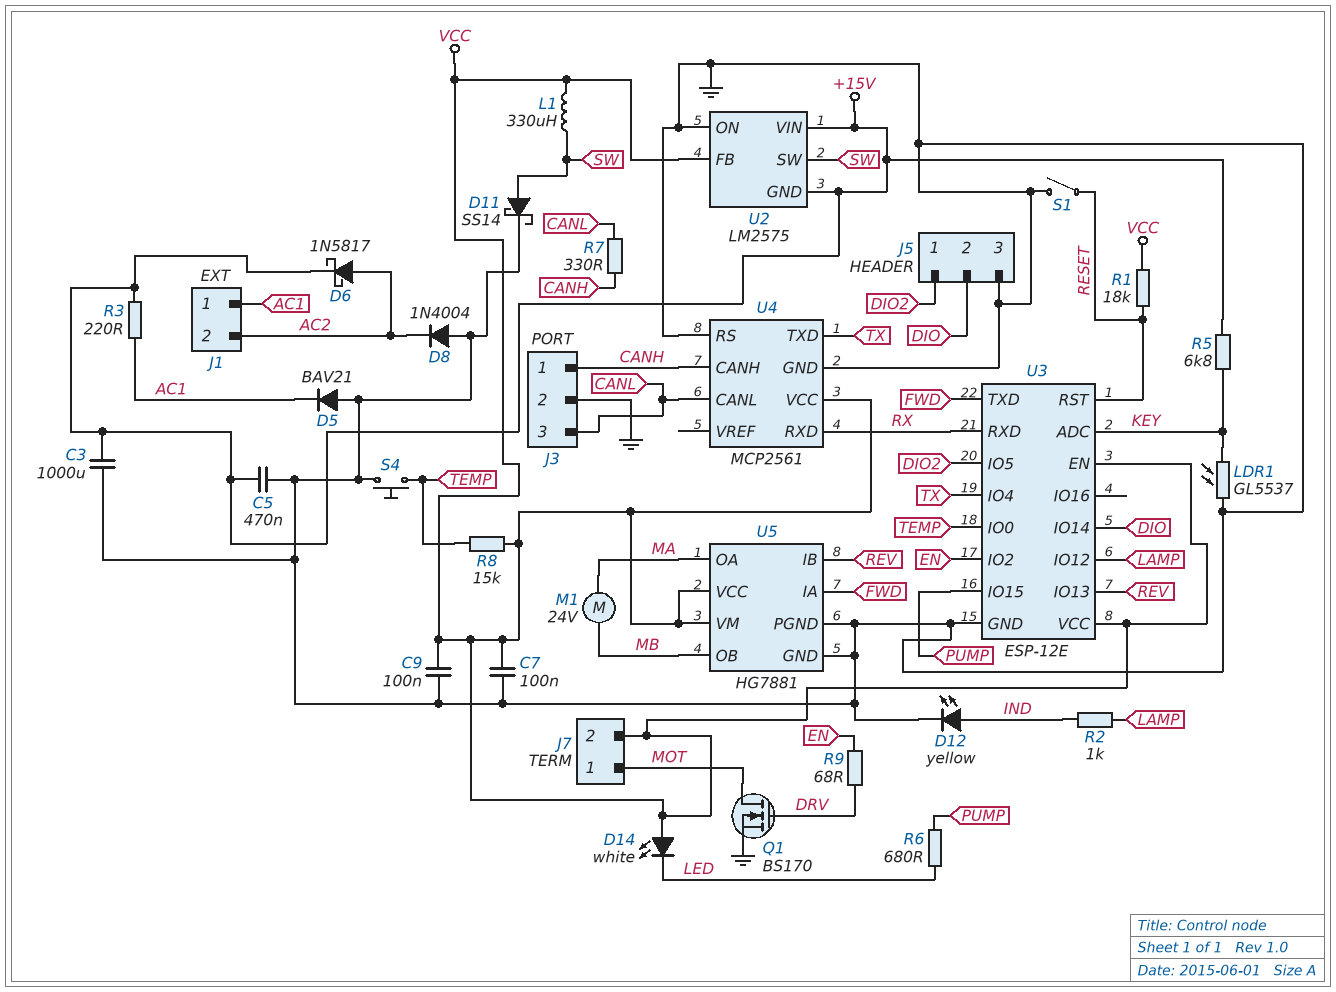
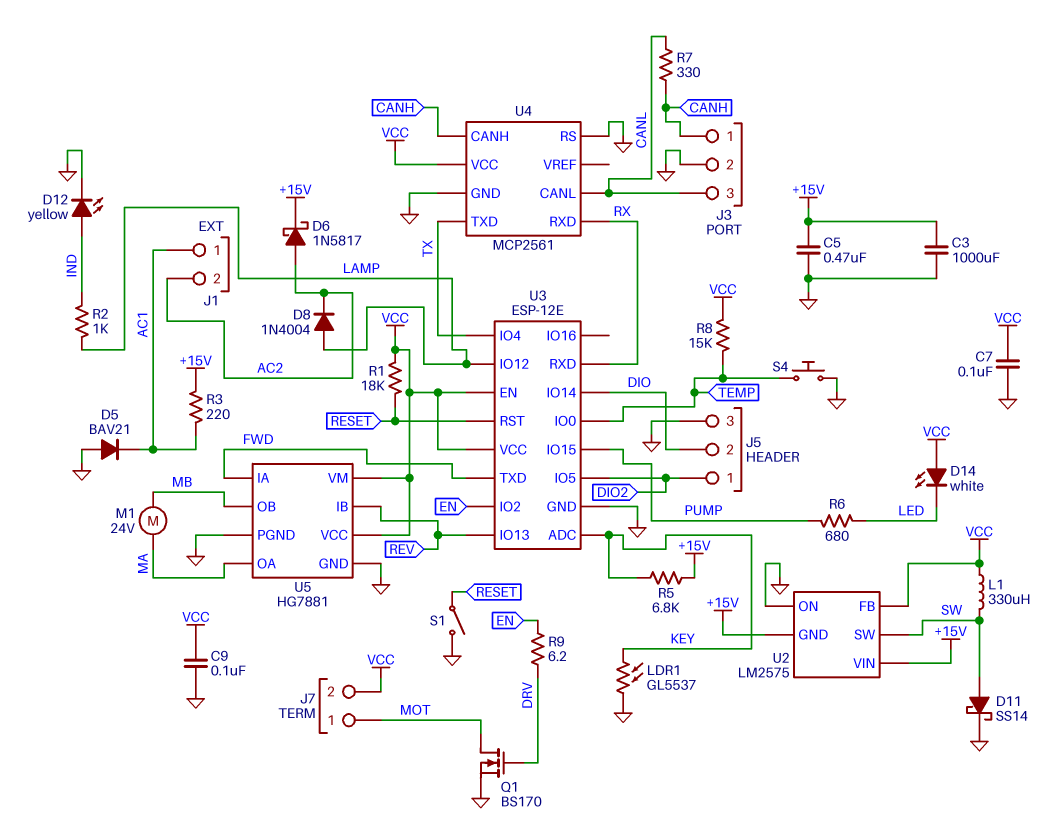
D8: diode 1N4004 (A GND, K AC2) -> diode 1N4004 (A LAMP, K AC2)
R9: 68 (DRV, EN) -> 6.2 (DRV, EN)

